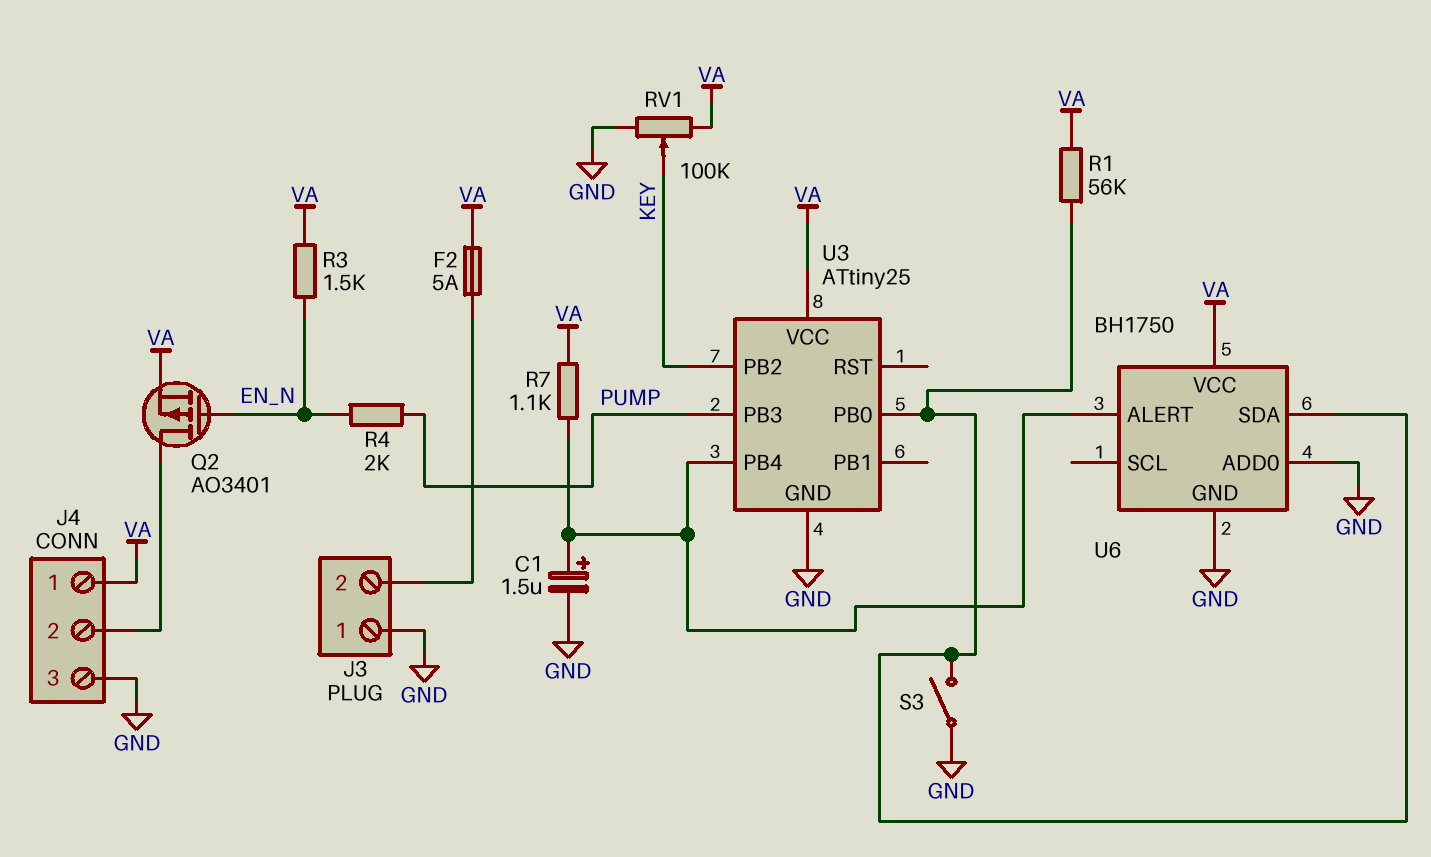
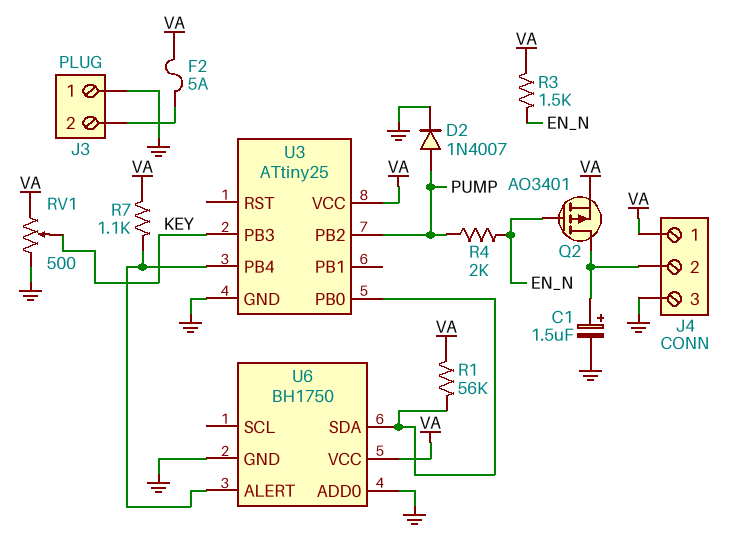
C1: 1.5uF (plus U3/PB4, minus GND) -> 1.5uF (plus J4/2, minus GND)
D2: none -> diode 1N4007 (A PUMP, K GND)
RV1: 100k (GND, VA, wiper KEY) -> 500 (GND, VA, wiper KEY)
S3: switch (GND, U3/PB0) -> none
U3 pin PB2: KEY -> PUMP
U3 pin PB3: PUMP -> KEY

